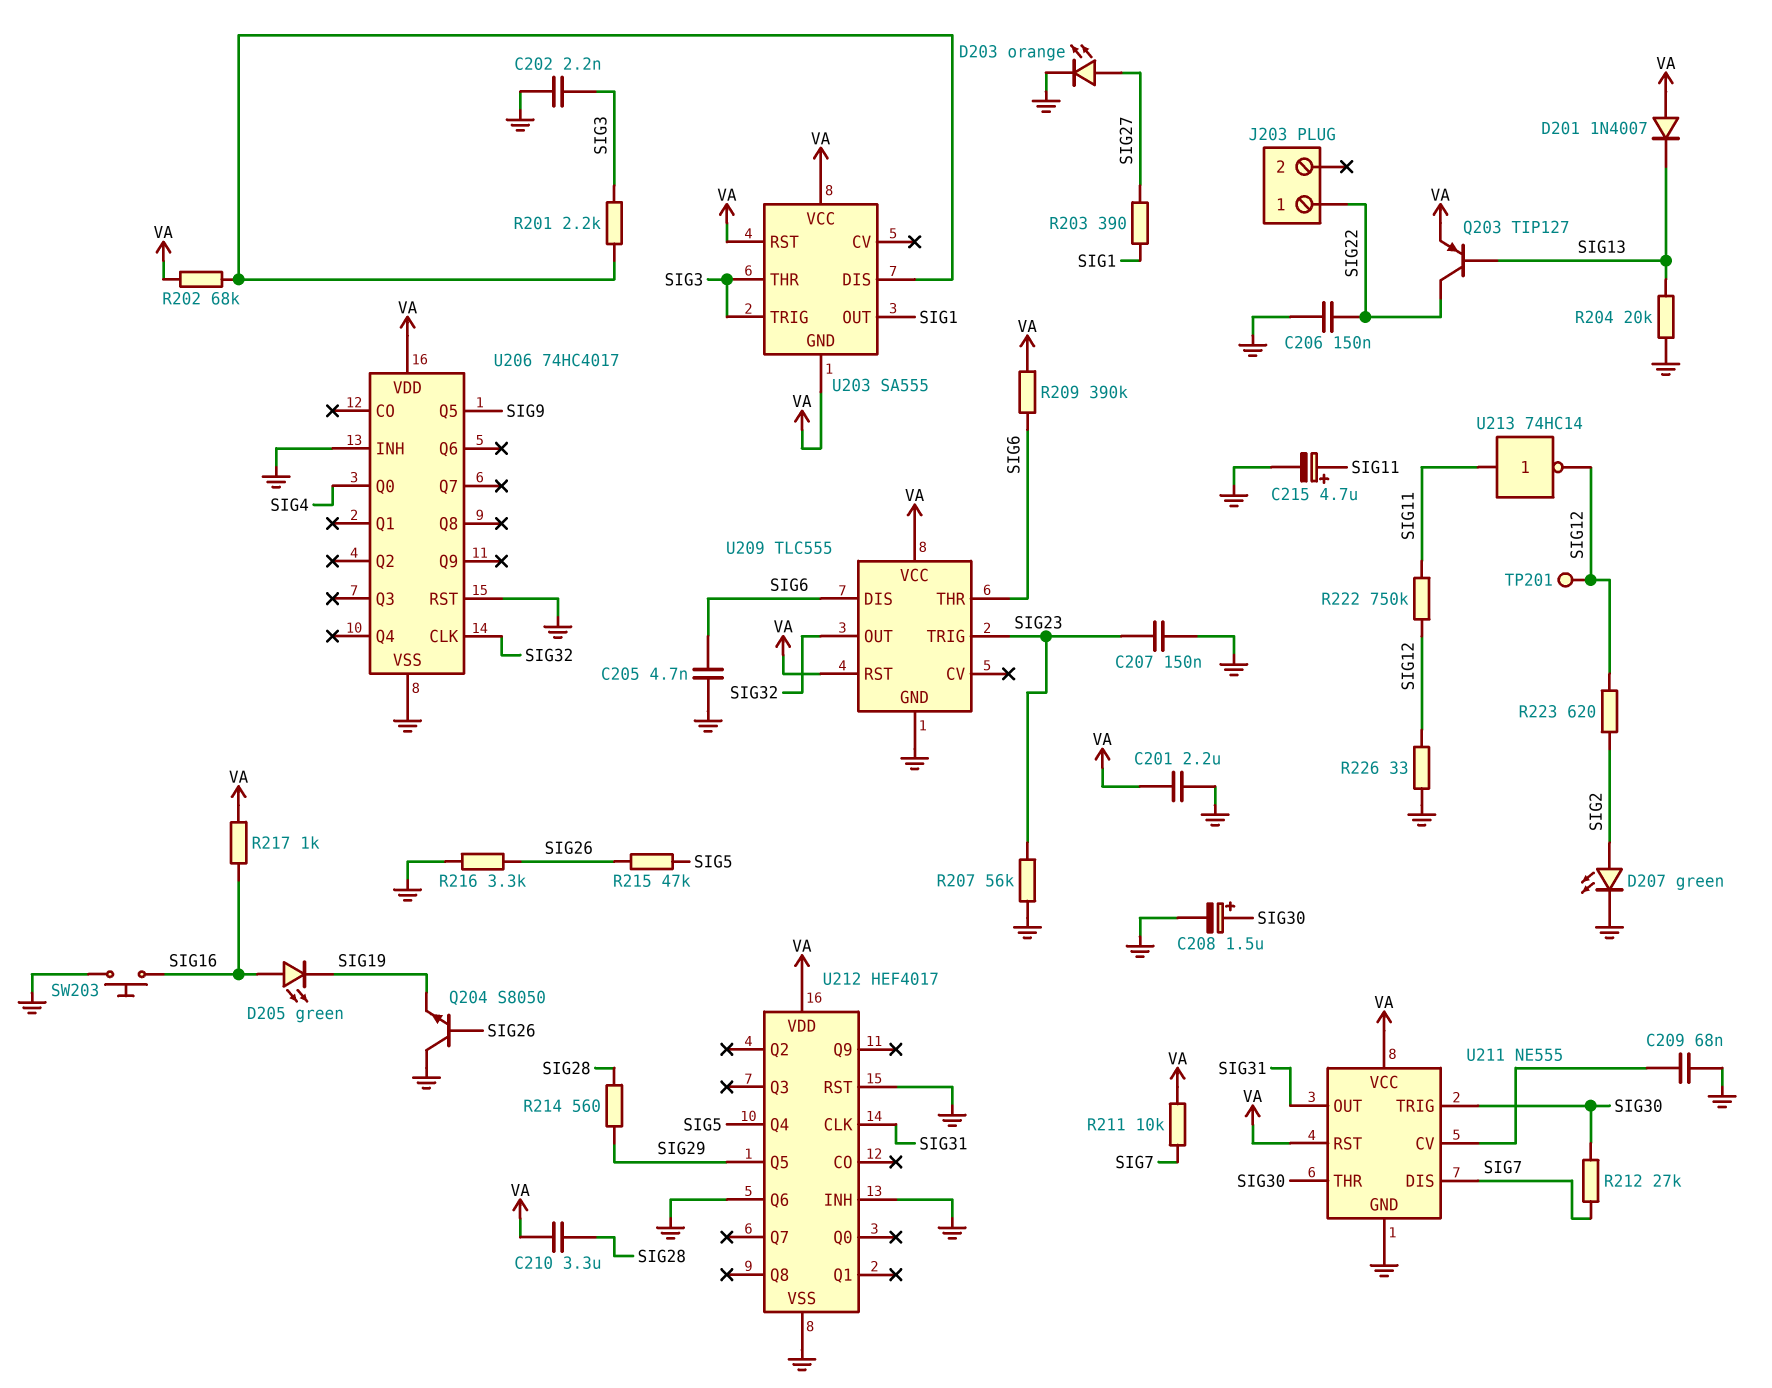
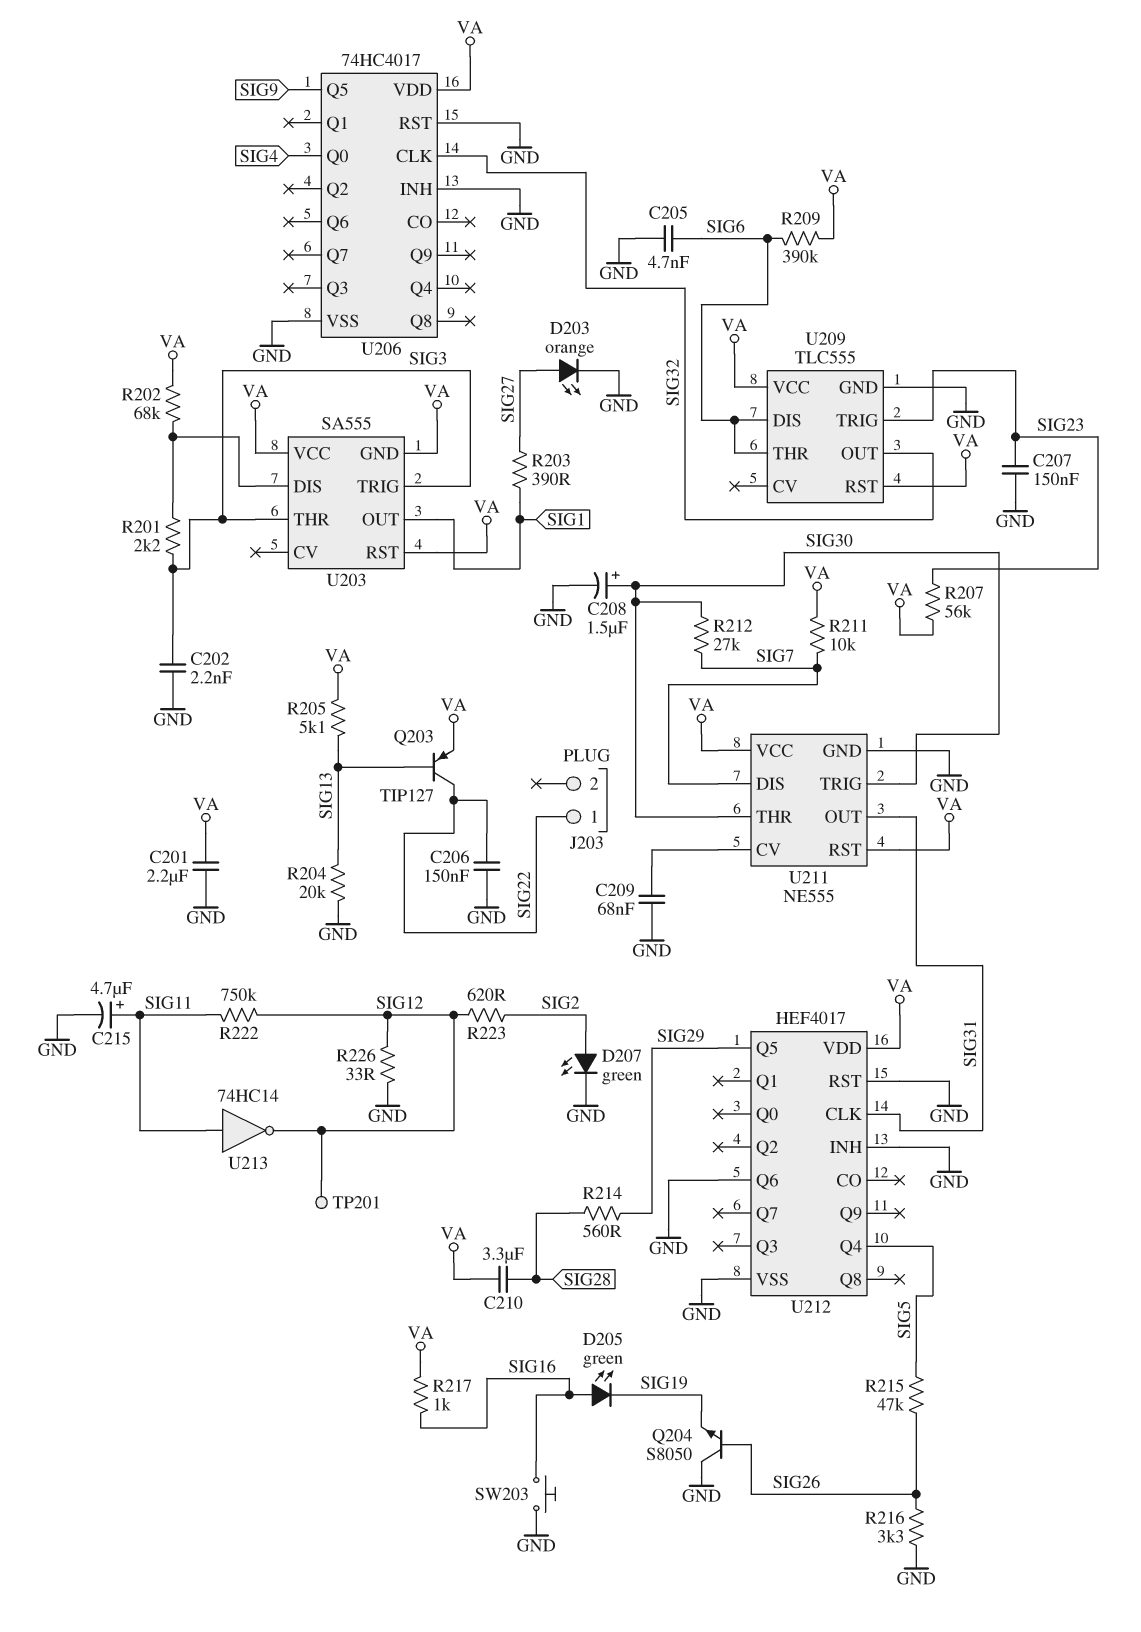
D201: diode 1N4007 (A VA, K SIG13) -> none
R205: none -> 5.1k (SIG13, VA)
R207: 56k (GND, SIG23) -> 56k (SIG23, VA)

